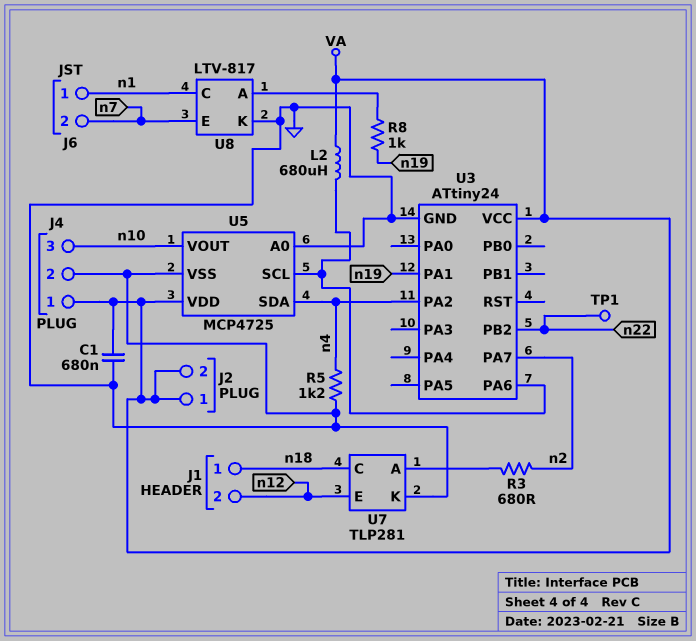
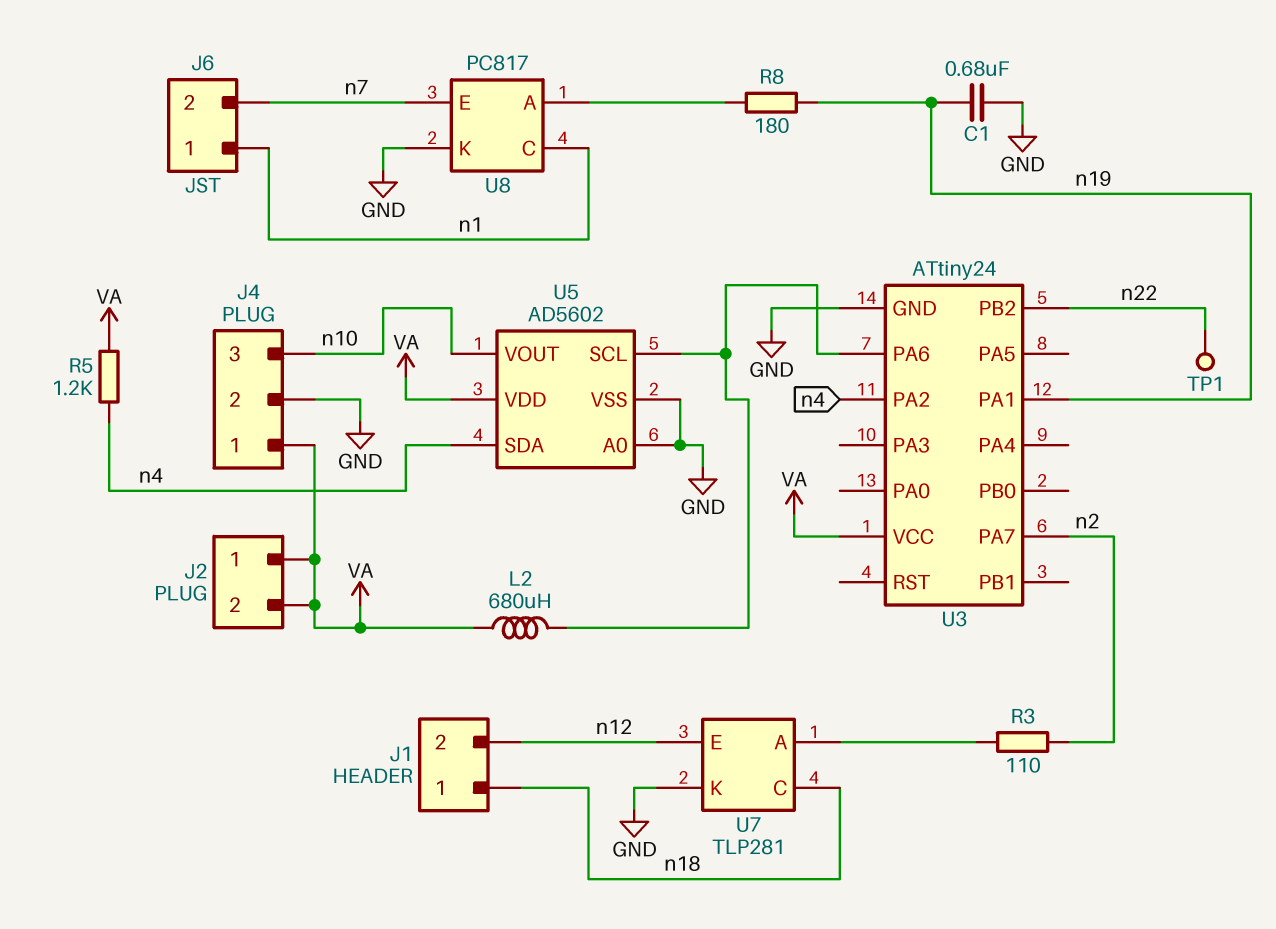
C1: 680nF (GND, VA) -> 680nF (GND, n19)
R3: 680 (U7/A, n2) -> 110 (U7/A, n2)
R5: 1.2k (GND, n4) -> 1.2k (VA, n4)
R8: 1k (U8/A, n19) -> 180 (U8/A, n19)
U5: MCP4725 -> AD5602
U8: LTV-817 -> PC817

